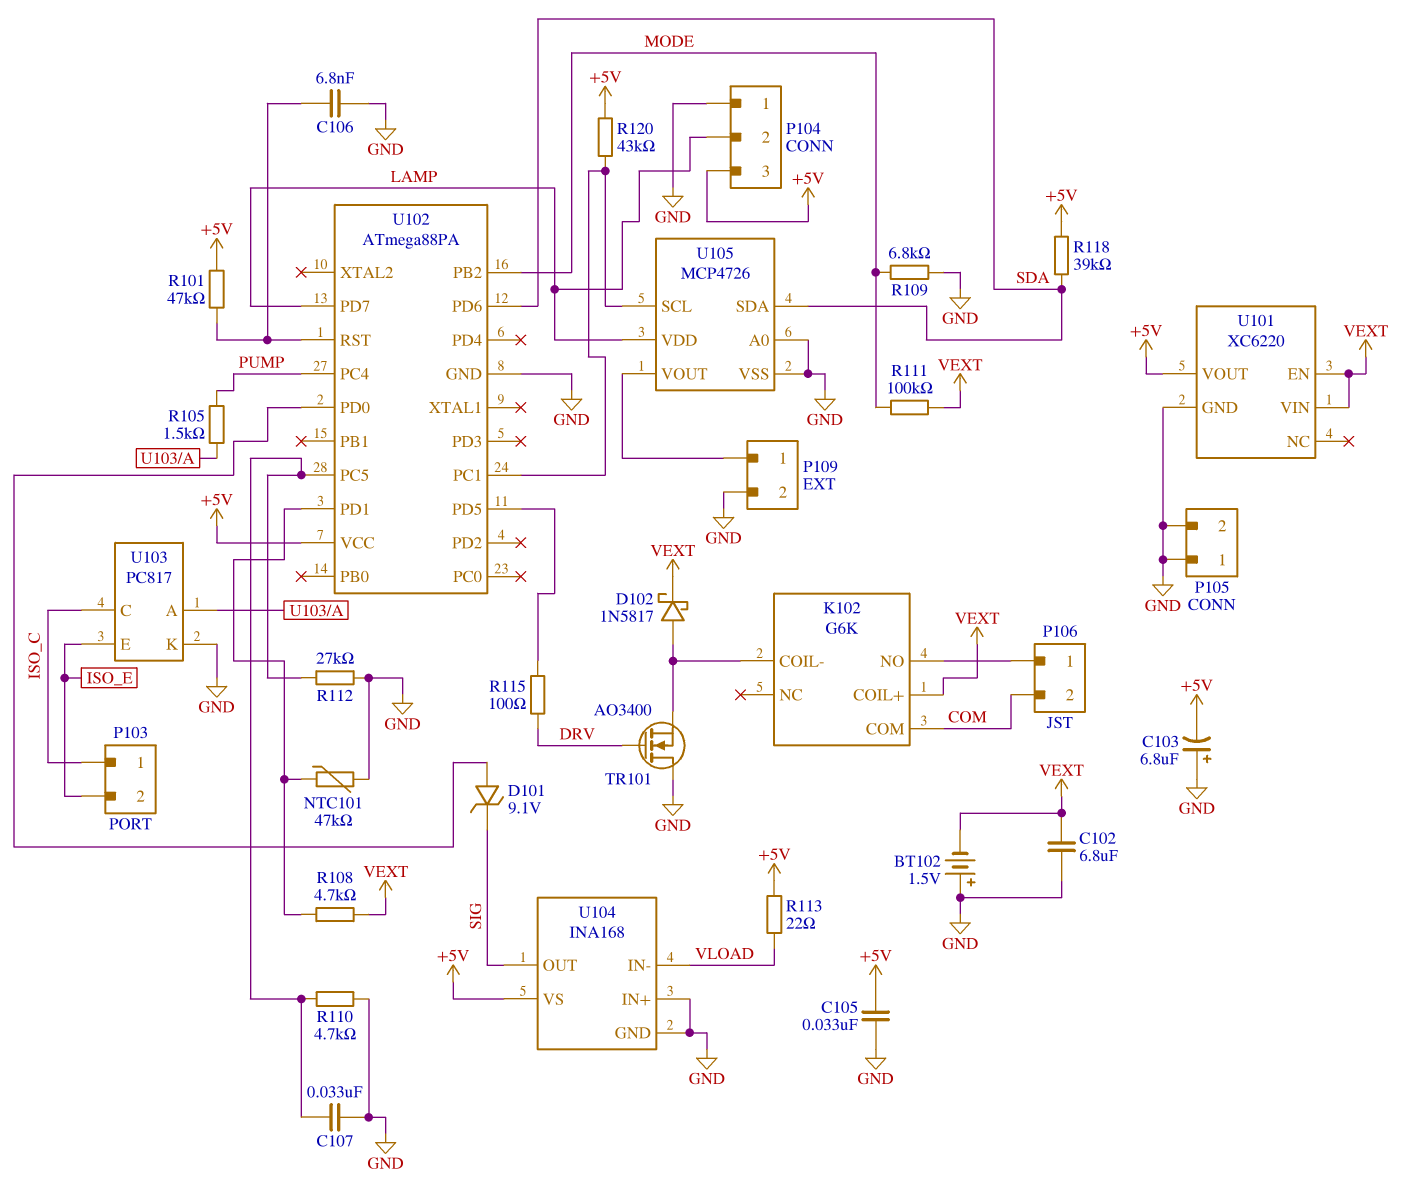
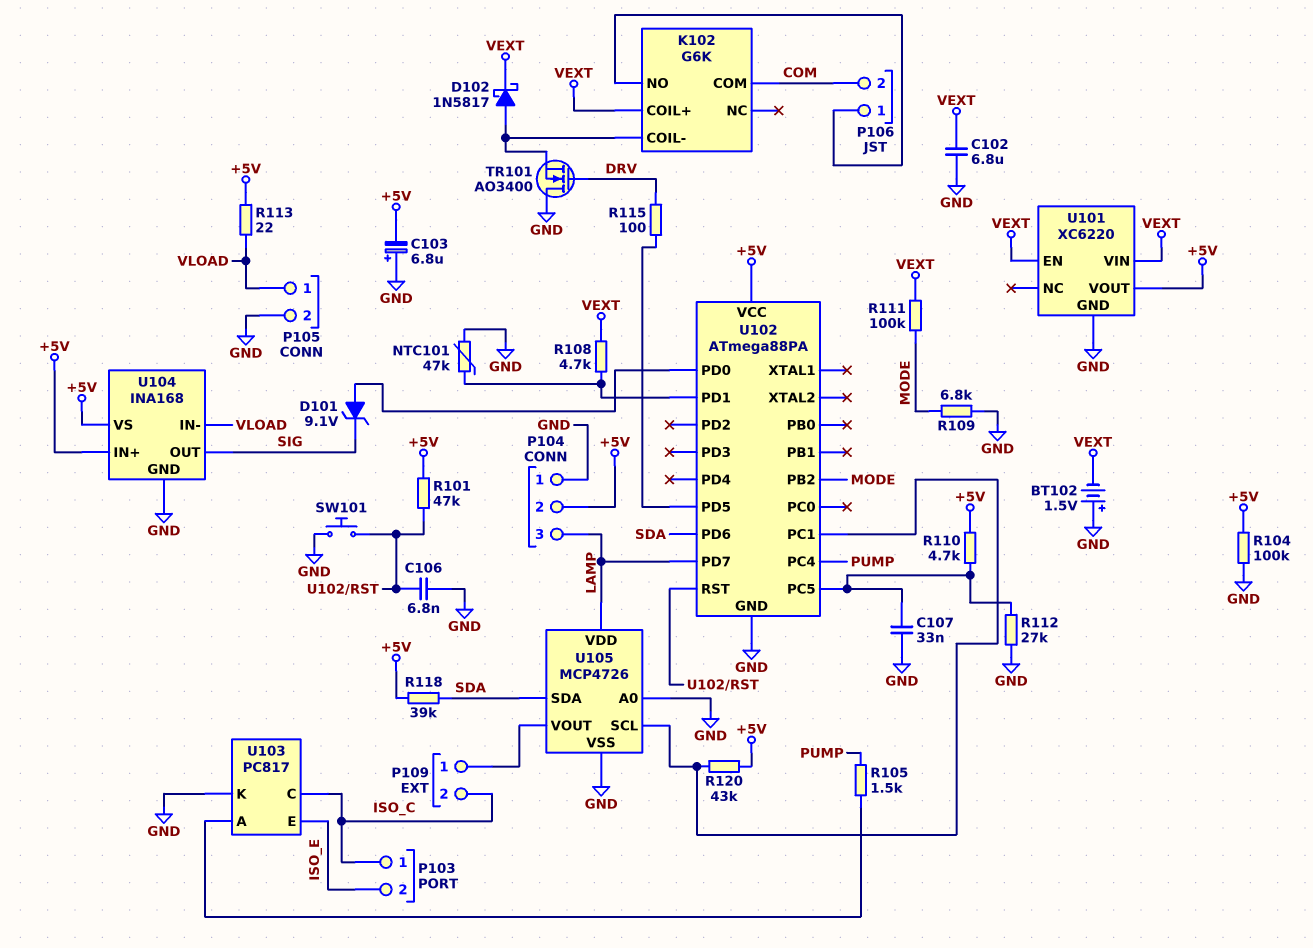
C105: 33nF (+5V, GND) -> none
P104 pin 2: LAMP -> +5V
P104 pin 3: +5V -> LAMP
P105 pin 1: GND -> VLOAD
P109 pin 2: GND -> ISO_C
R104: none -> 100k (+5V, GND)
R110: 4.7k (GND, U102/PC5) -> 4.7k (+5V, U102/PC5)
SW101: none -> button (GND, U102/RST)
U104 pin IN+: GND -> +5V

